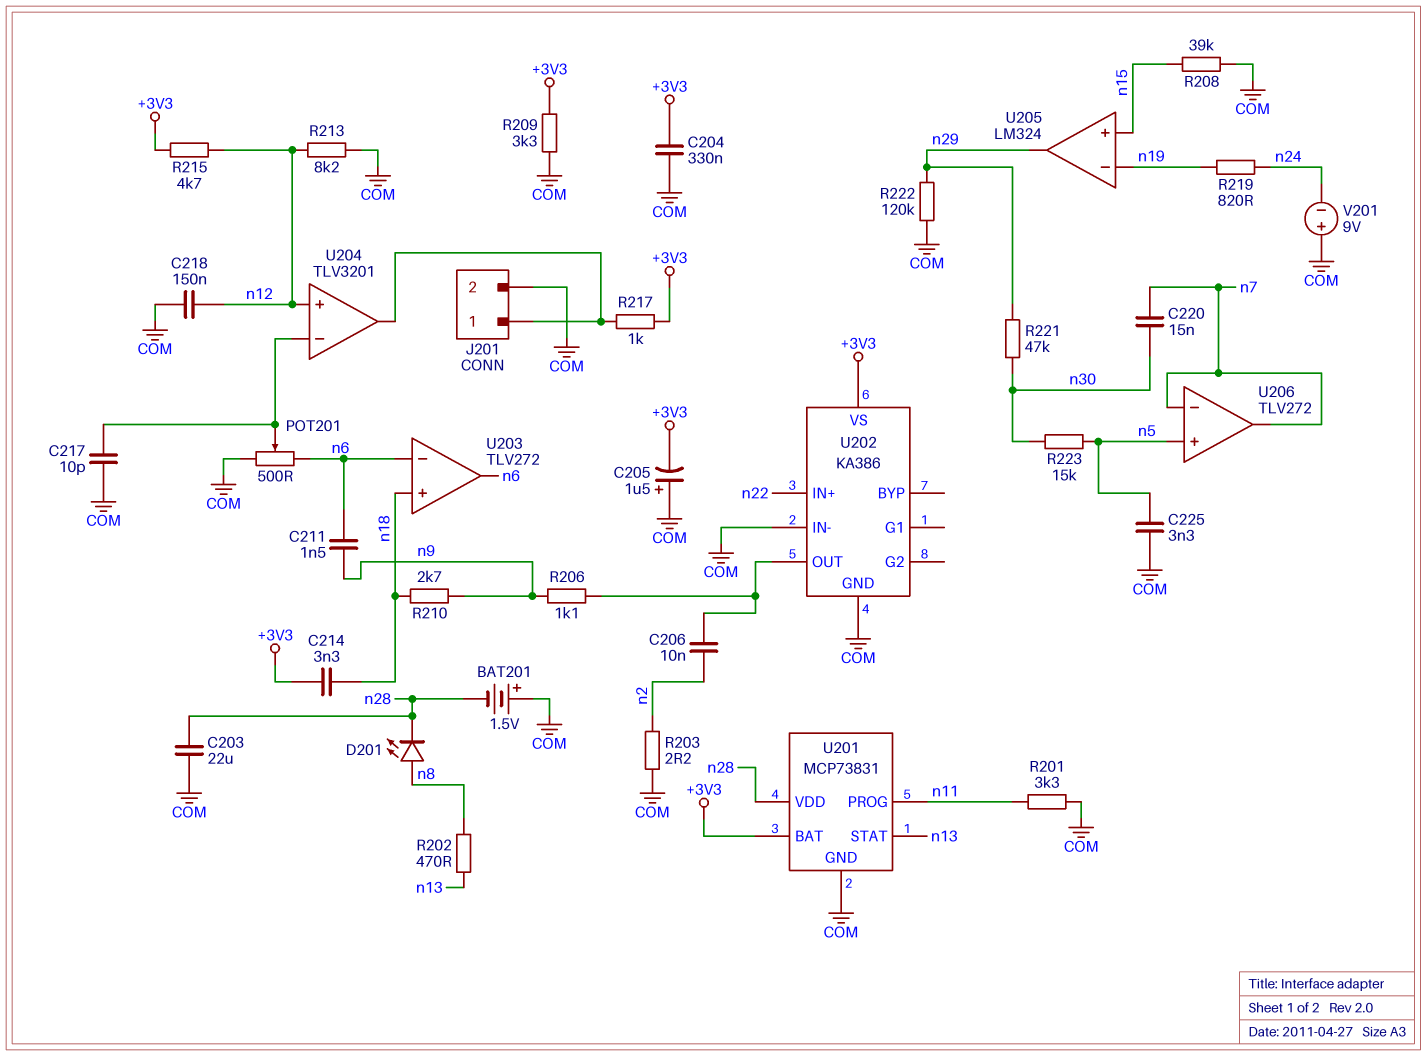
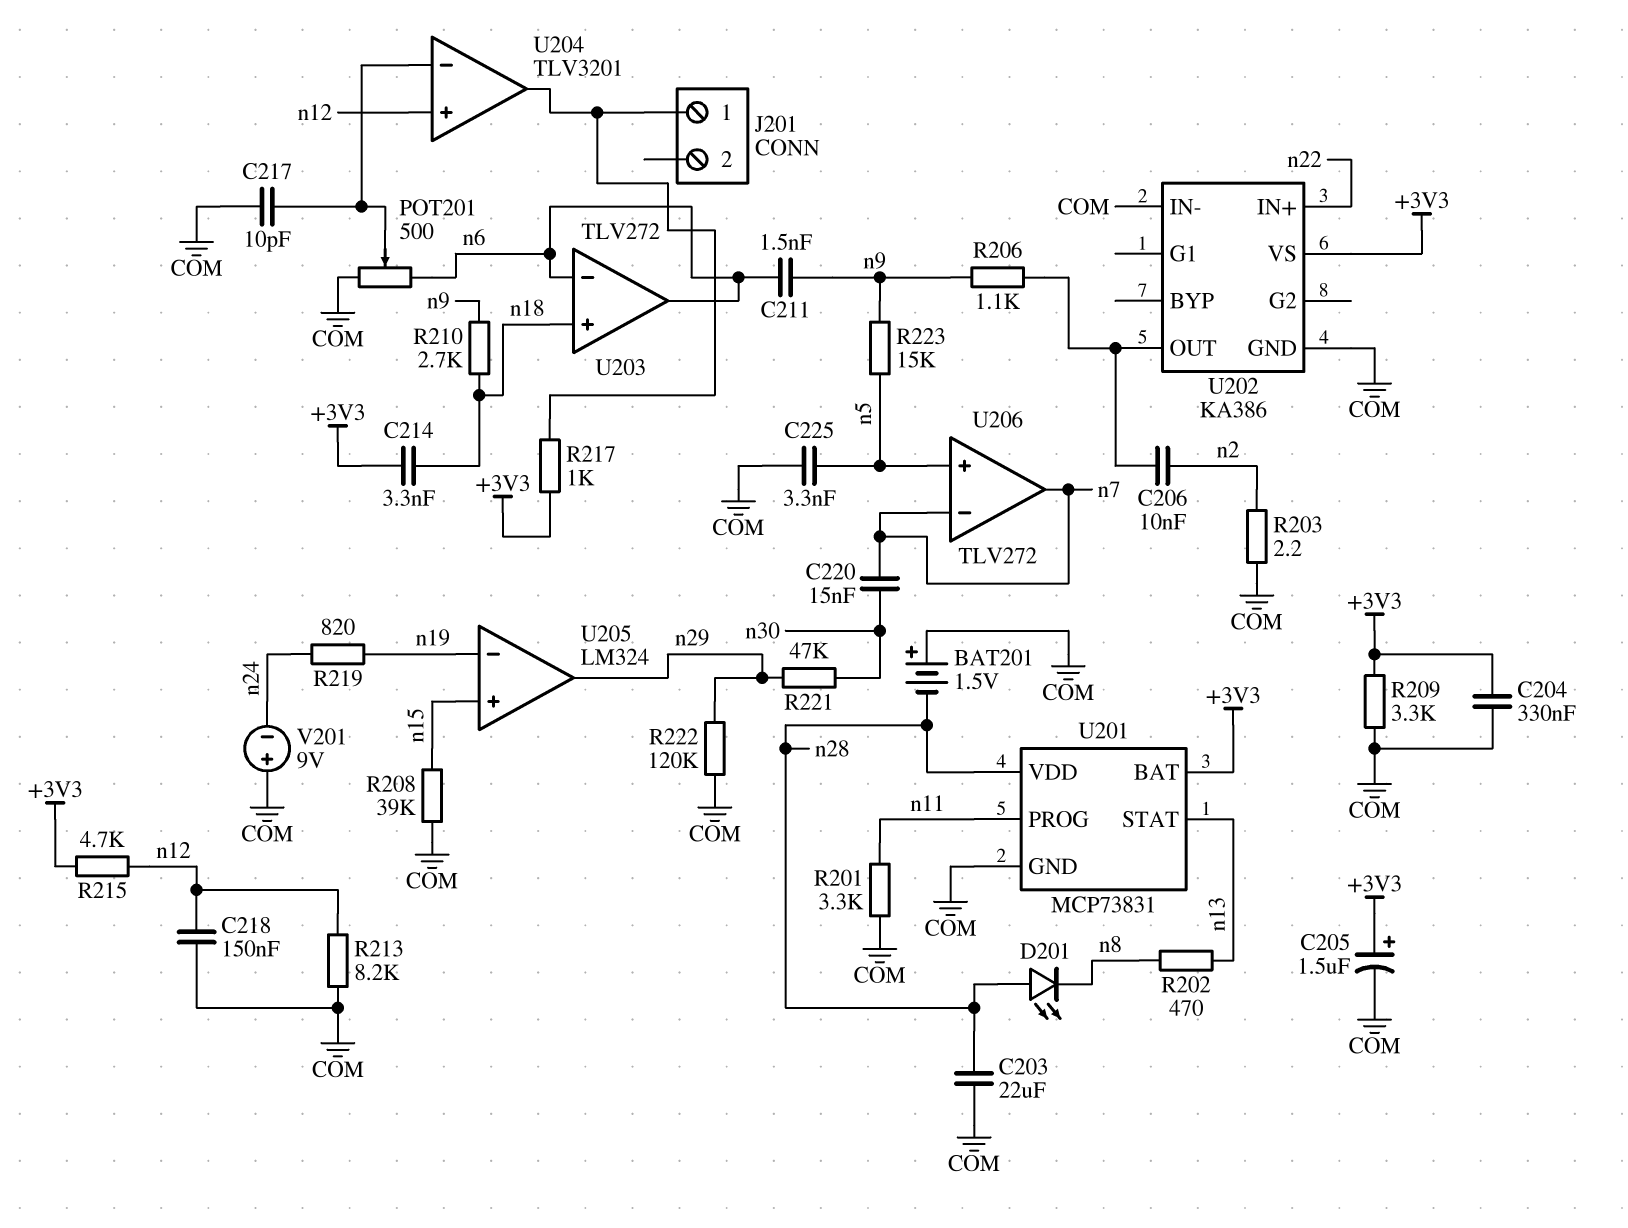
C205: 1.5uF (plus COM, minus +3V3) -> 1.5uF (plus +3V3, minus COM)
D201: LED (A n8, K n28) -> LED (A n28, K n8)
J201 pin 2: COM -> none
R223: 15k (n5, n30) -> 15k (n5, n9)

